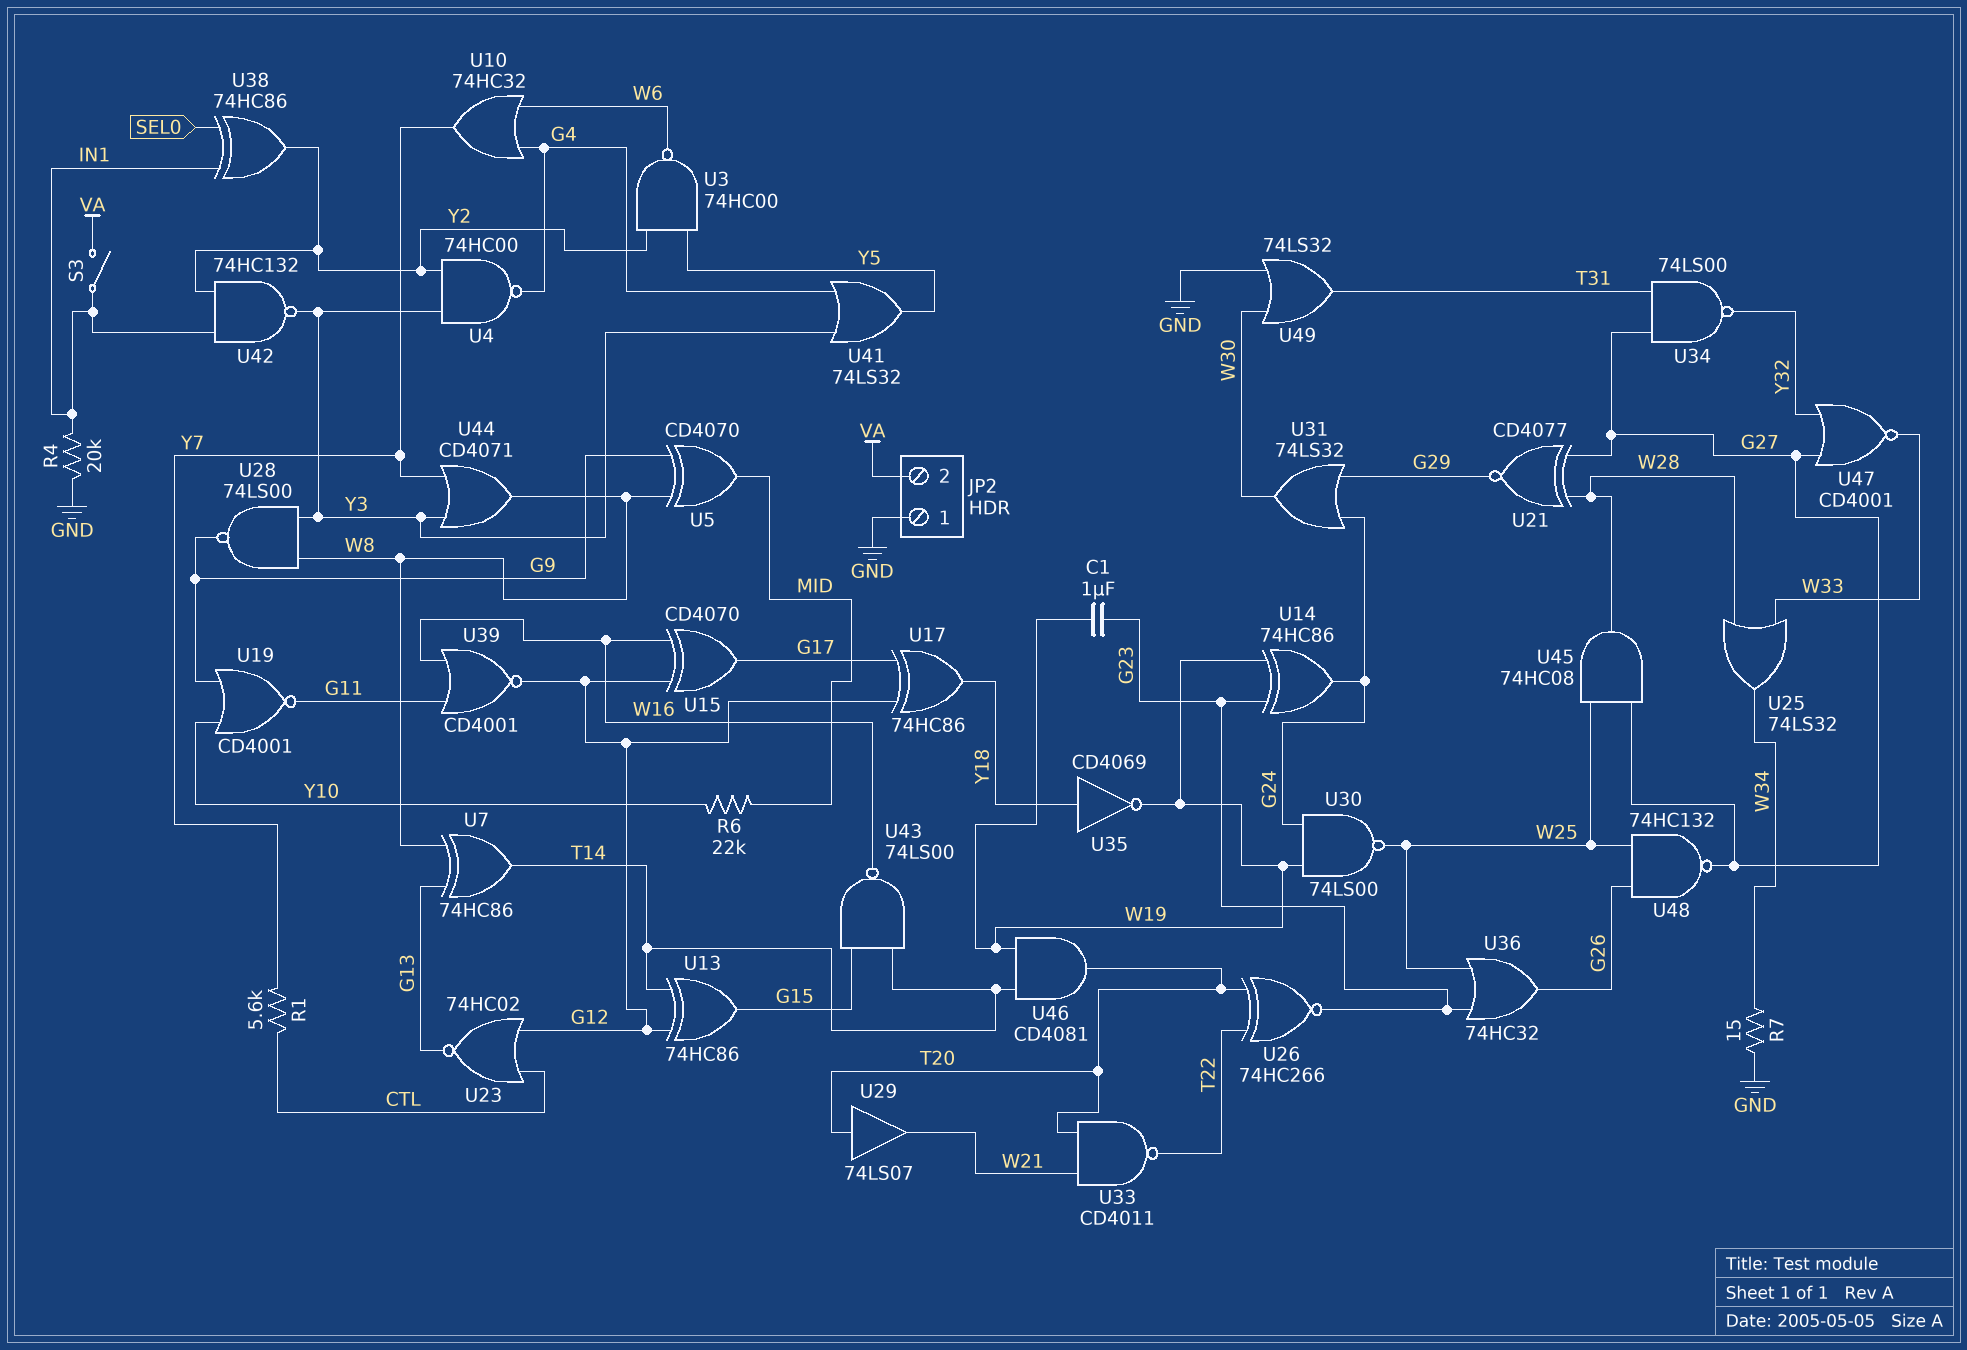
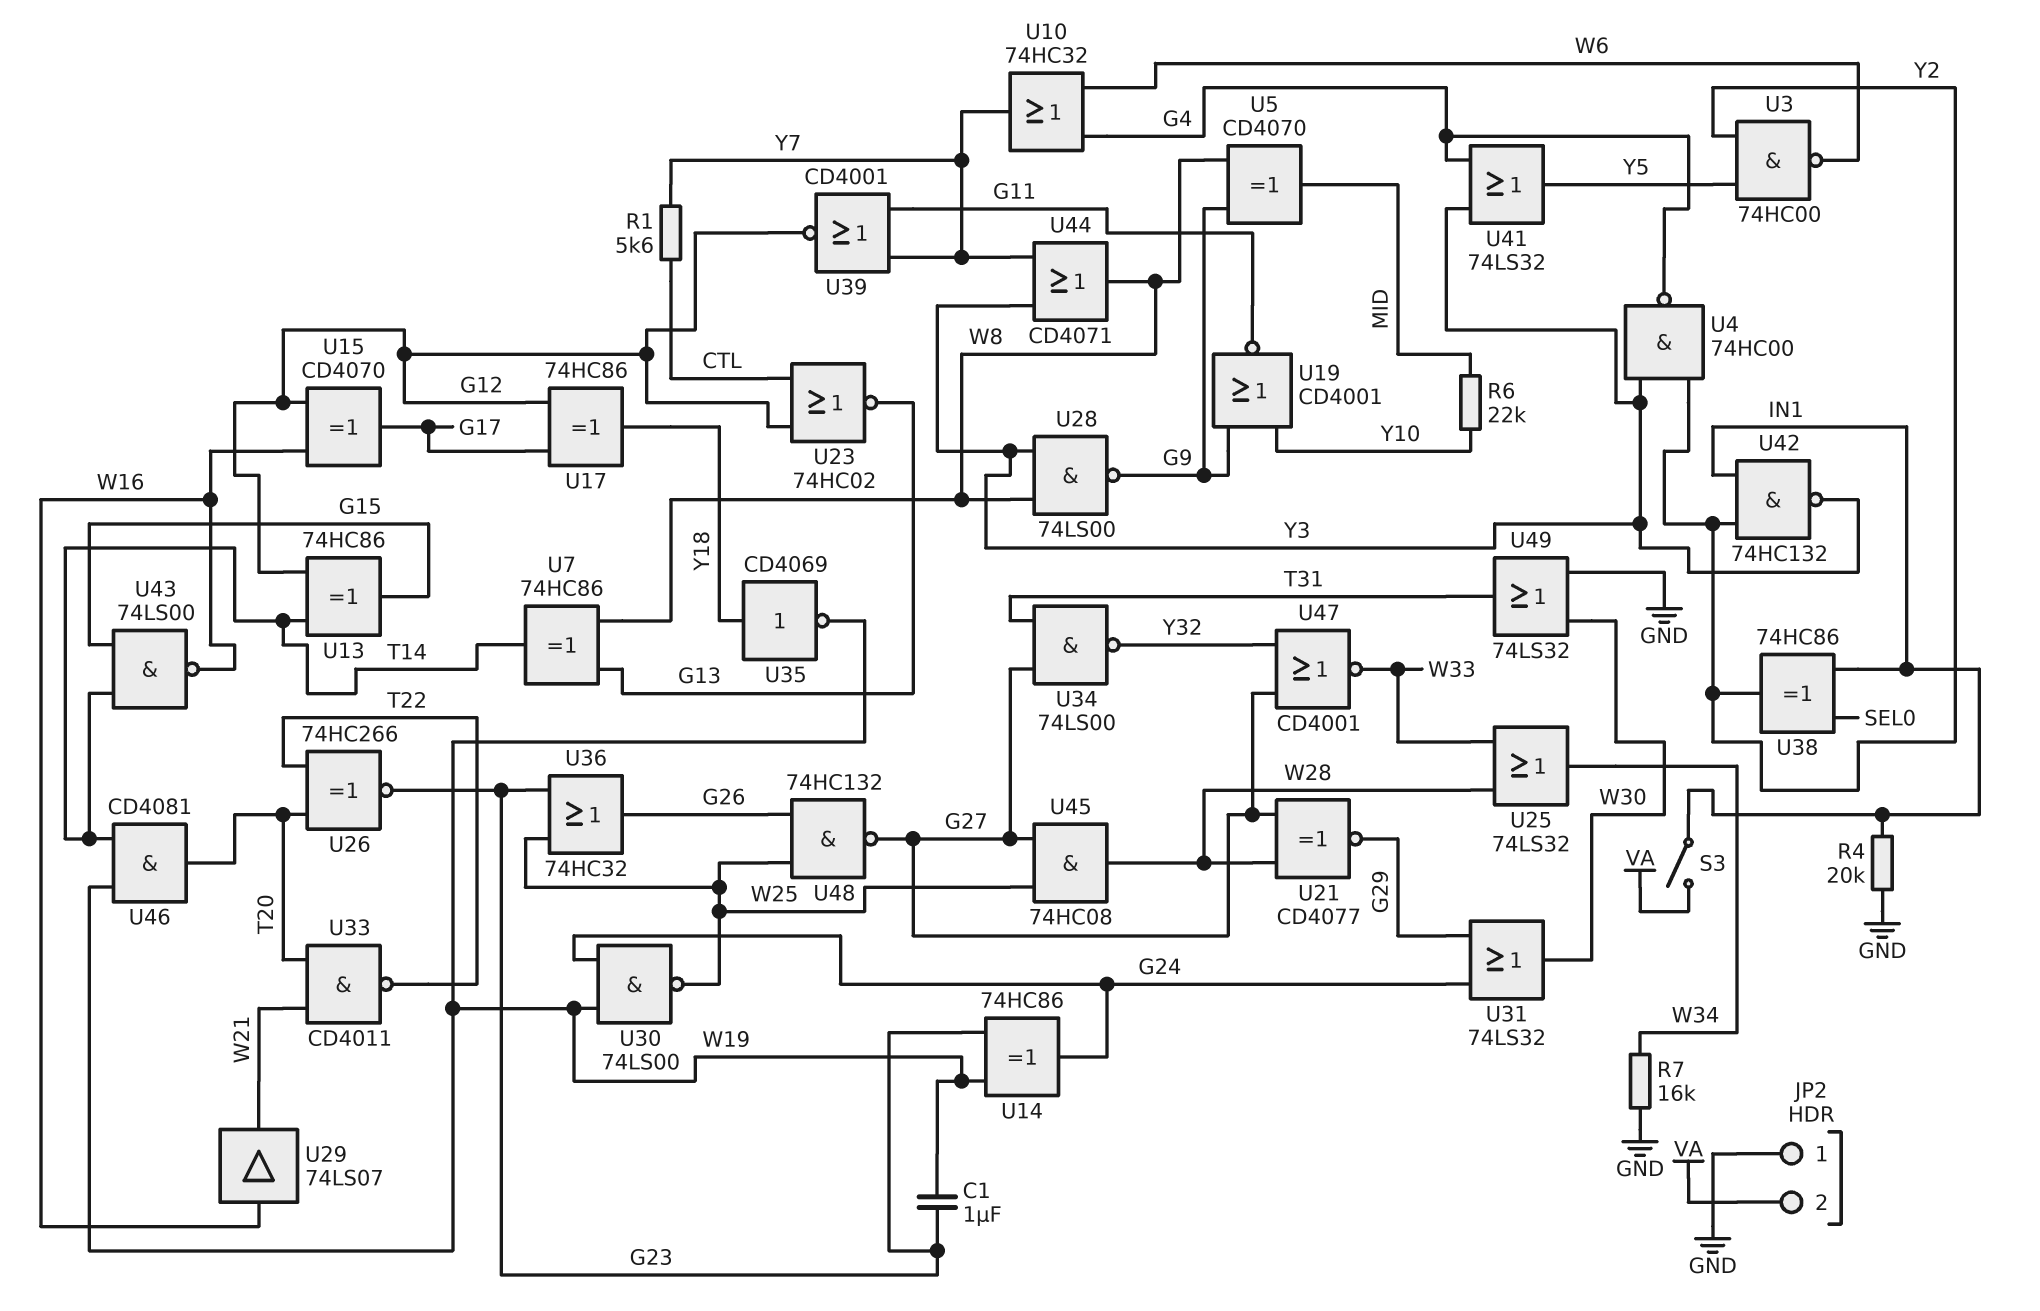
R7: 15 (GND, W34) -> 16k (GND, W34)
U29: buffer 74LS07 (in T20, out W21) -> buffer 74LS07 (in W16, out W21)
U39: NOR CD4001 (in G11, in W16, out G12) -> NOR CD4001 (in G11, in Y7, out G12)

